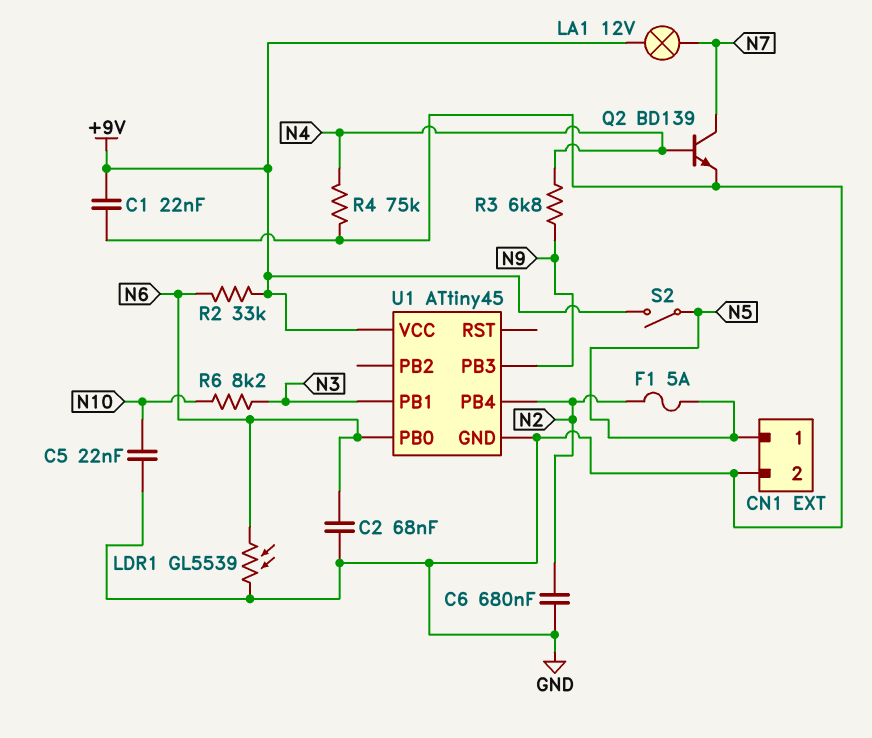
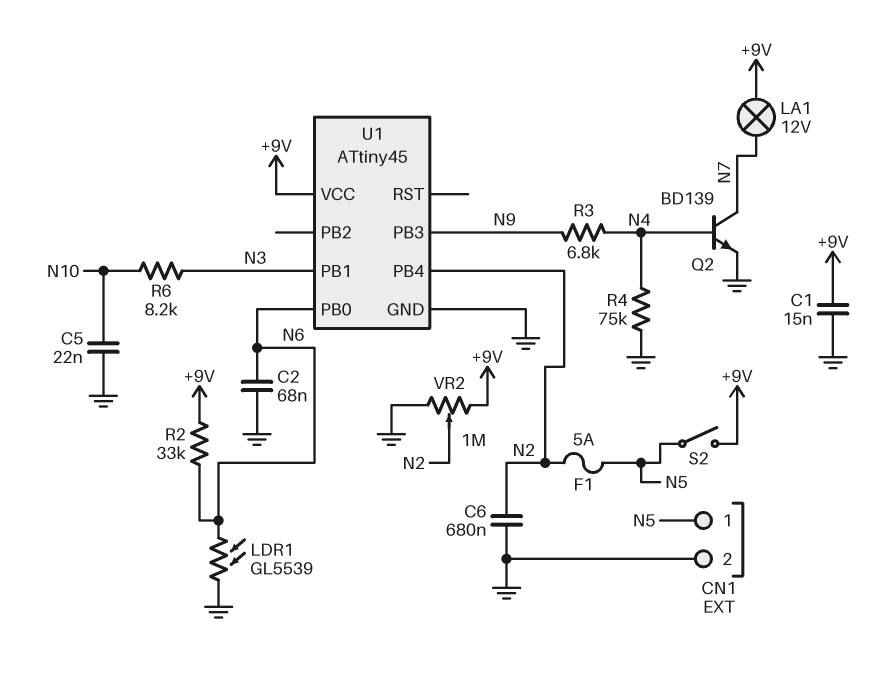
C1: 22nF (+9V, GND) -> 15nF (+9V, GND)
VR2: none -> 1M (+9V, GND, wiper N2)

